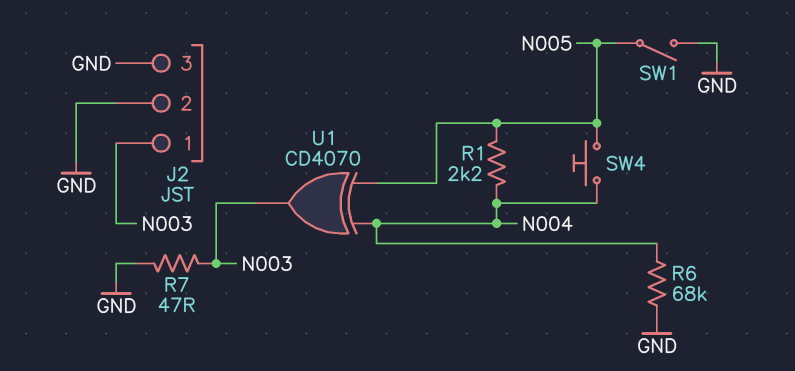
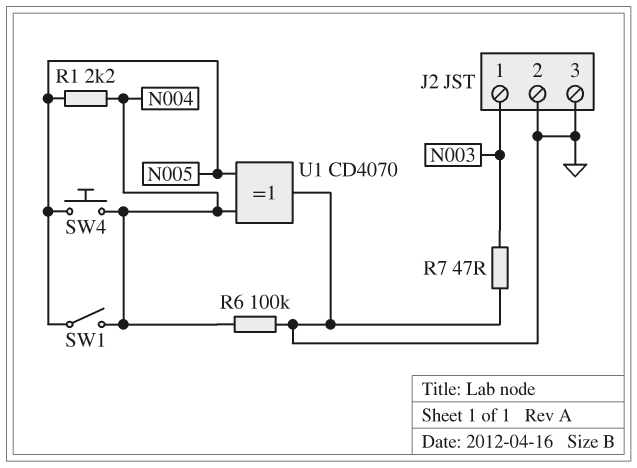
R6: 68k (GND, N004) -> 100k (GND, N004)
SW1: switch (GND, N005) -> switch (N004, N005)
U1: XOR CD4070 (in N004, in N005, out N003) -> XOR CD4070 (in N004, in N005, out GND)

